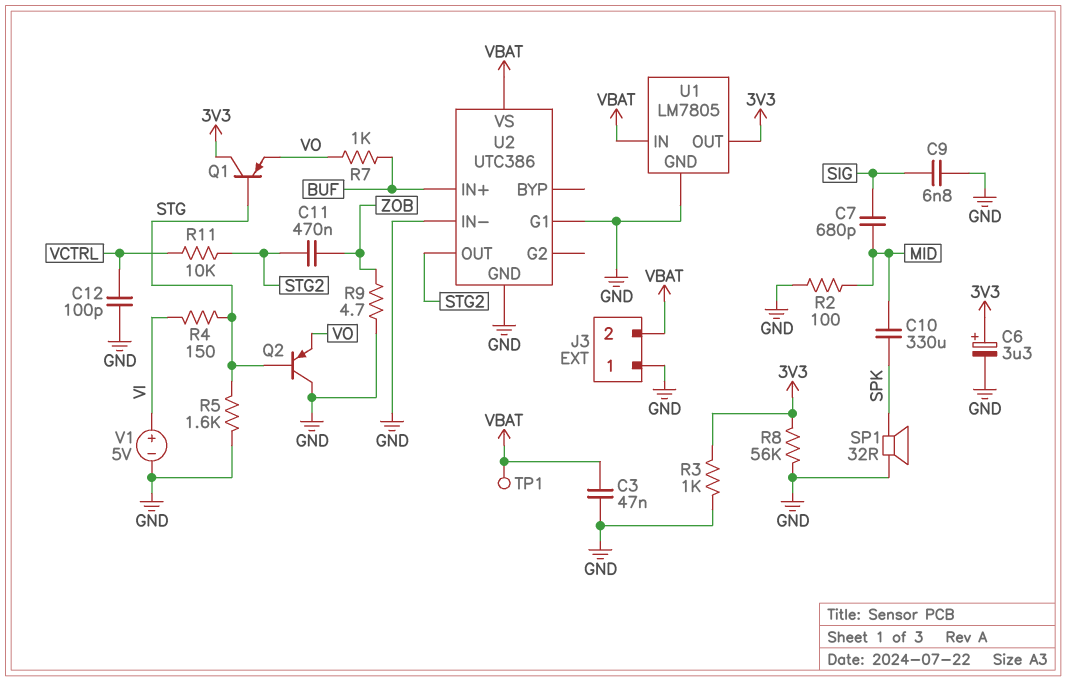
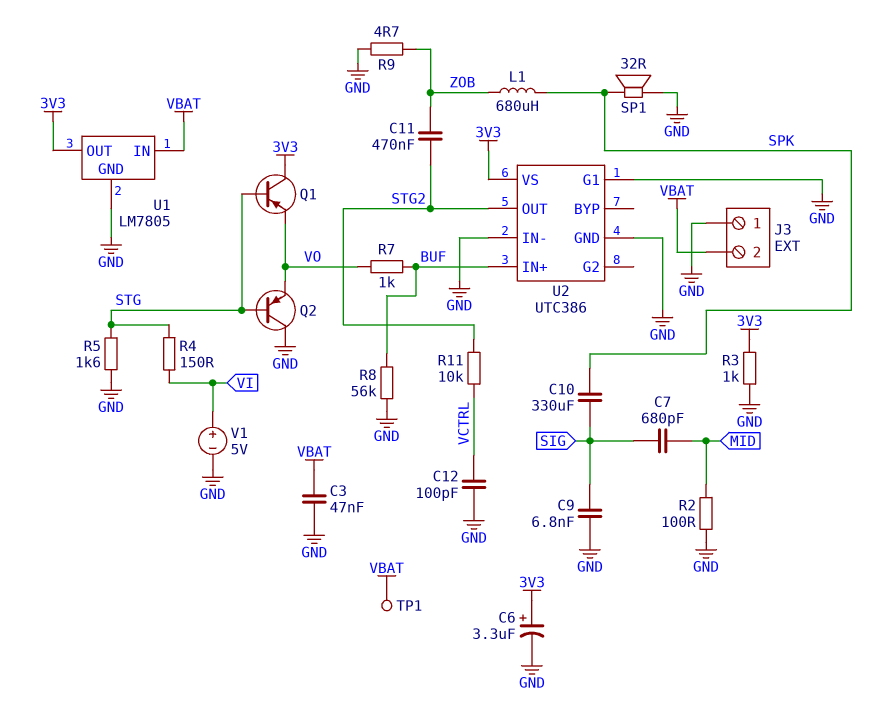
C10: 330uF (MID, SPK) -> 330uF (SIG, SPK)
L1: none -> 680uH (SPK, ZOB)
R8: 56k (3V3, GND) -> 56k (BUF, GND)
U2 pin VS: VBAT -> 3V3

